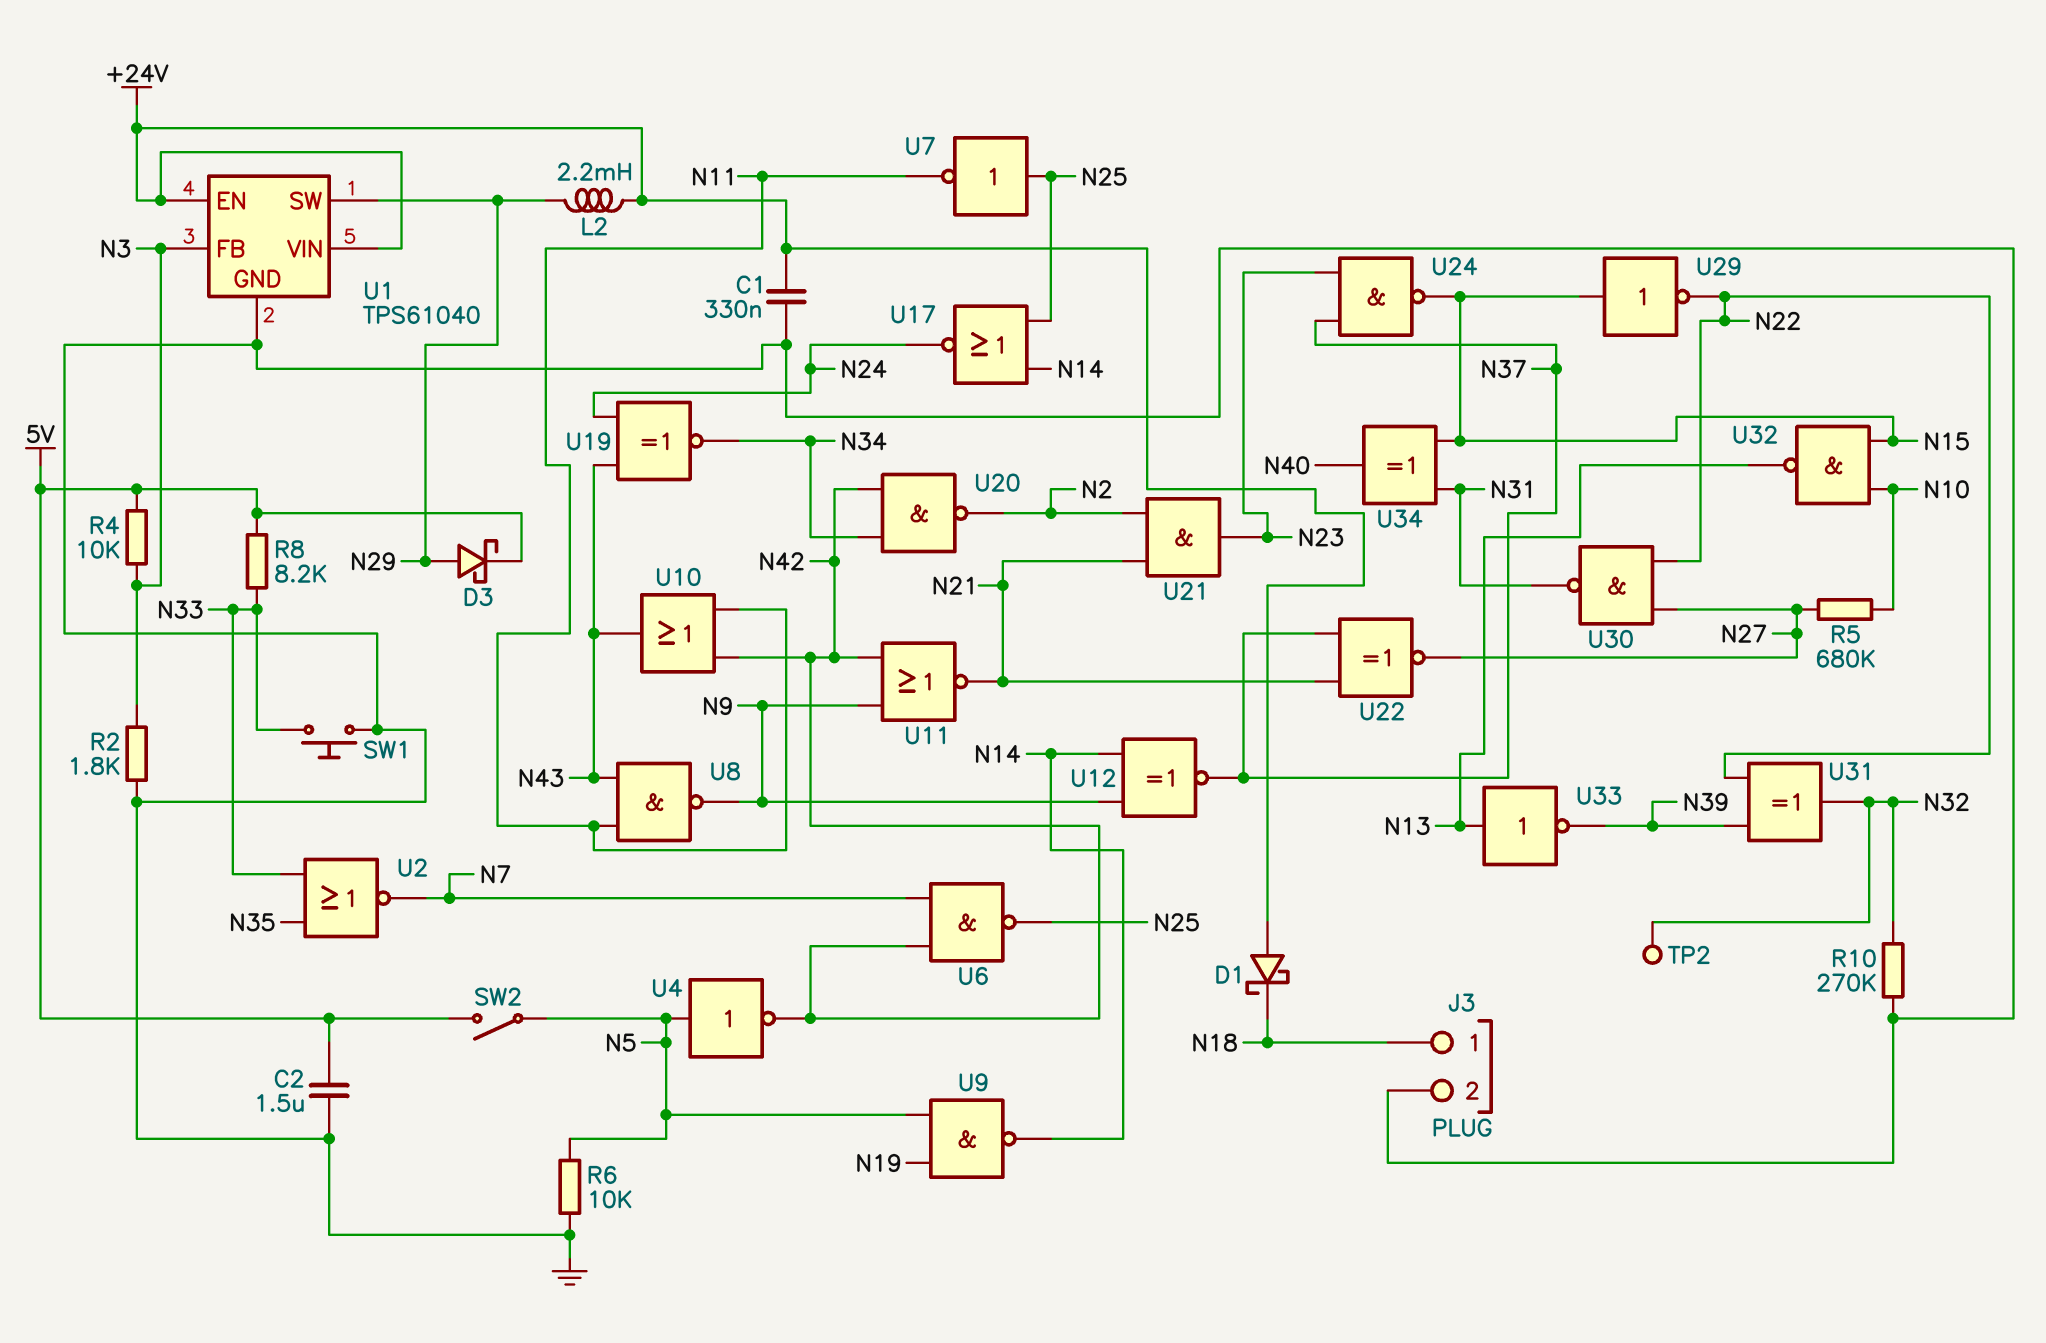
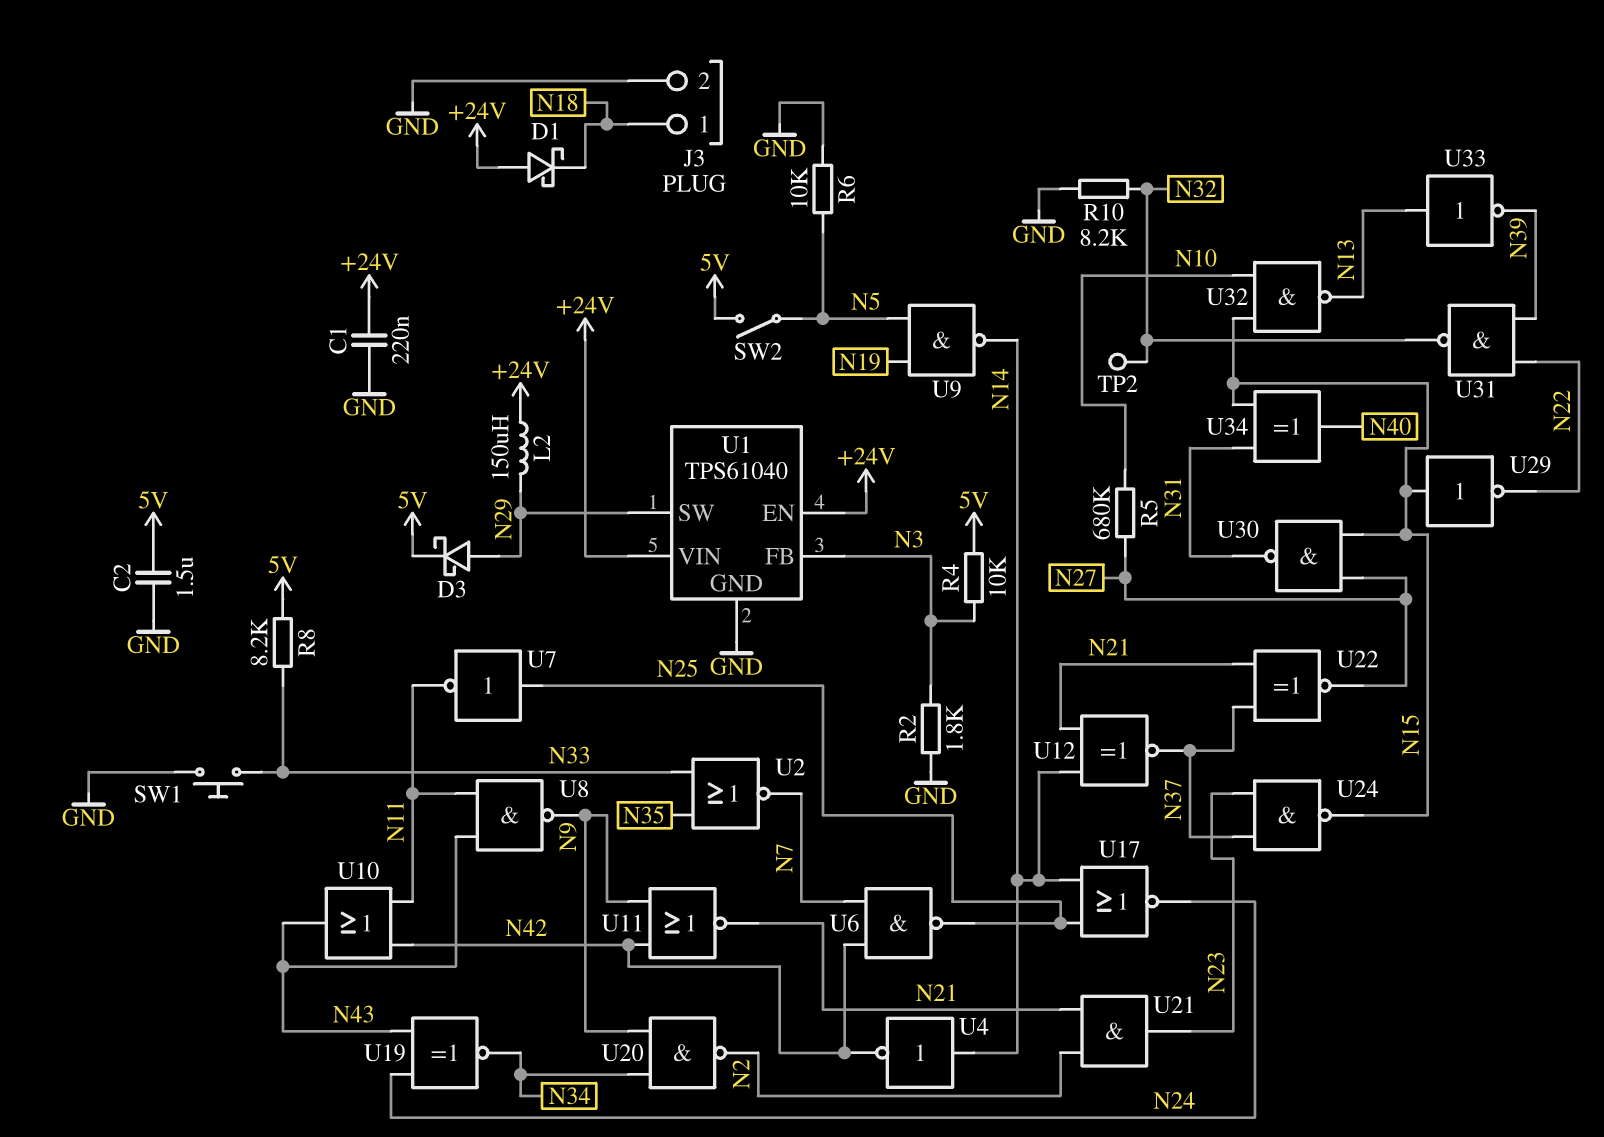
C1: 330nF (+24V, GND) -> 220nF (+24V, GND)
L2: 2.2mH (+24V, N29) -> 150uH (+24V, N29)
R10: 270k (GND, N32) -> 8.2k (GND, N32)
U4: NOT (in N5, out N42) -> NOT (in N14, out N42)
U12: XNOR (in N9, in N14, out N37) -> XNOR (in N14, in N21, out N37)
U20: NAND (in N34, in N42, out N2) -> NAND (in N9, in N34, out N2)
U30: NAND (in N22, in N27, out N31) -> NAND (in N15, in N27, out N31)
U31: XOR (in N22, in N39, out N32) -> NAND (in N22, in N39, out N32)

